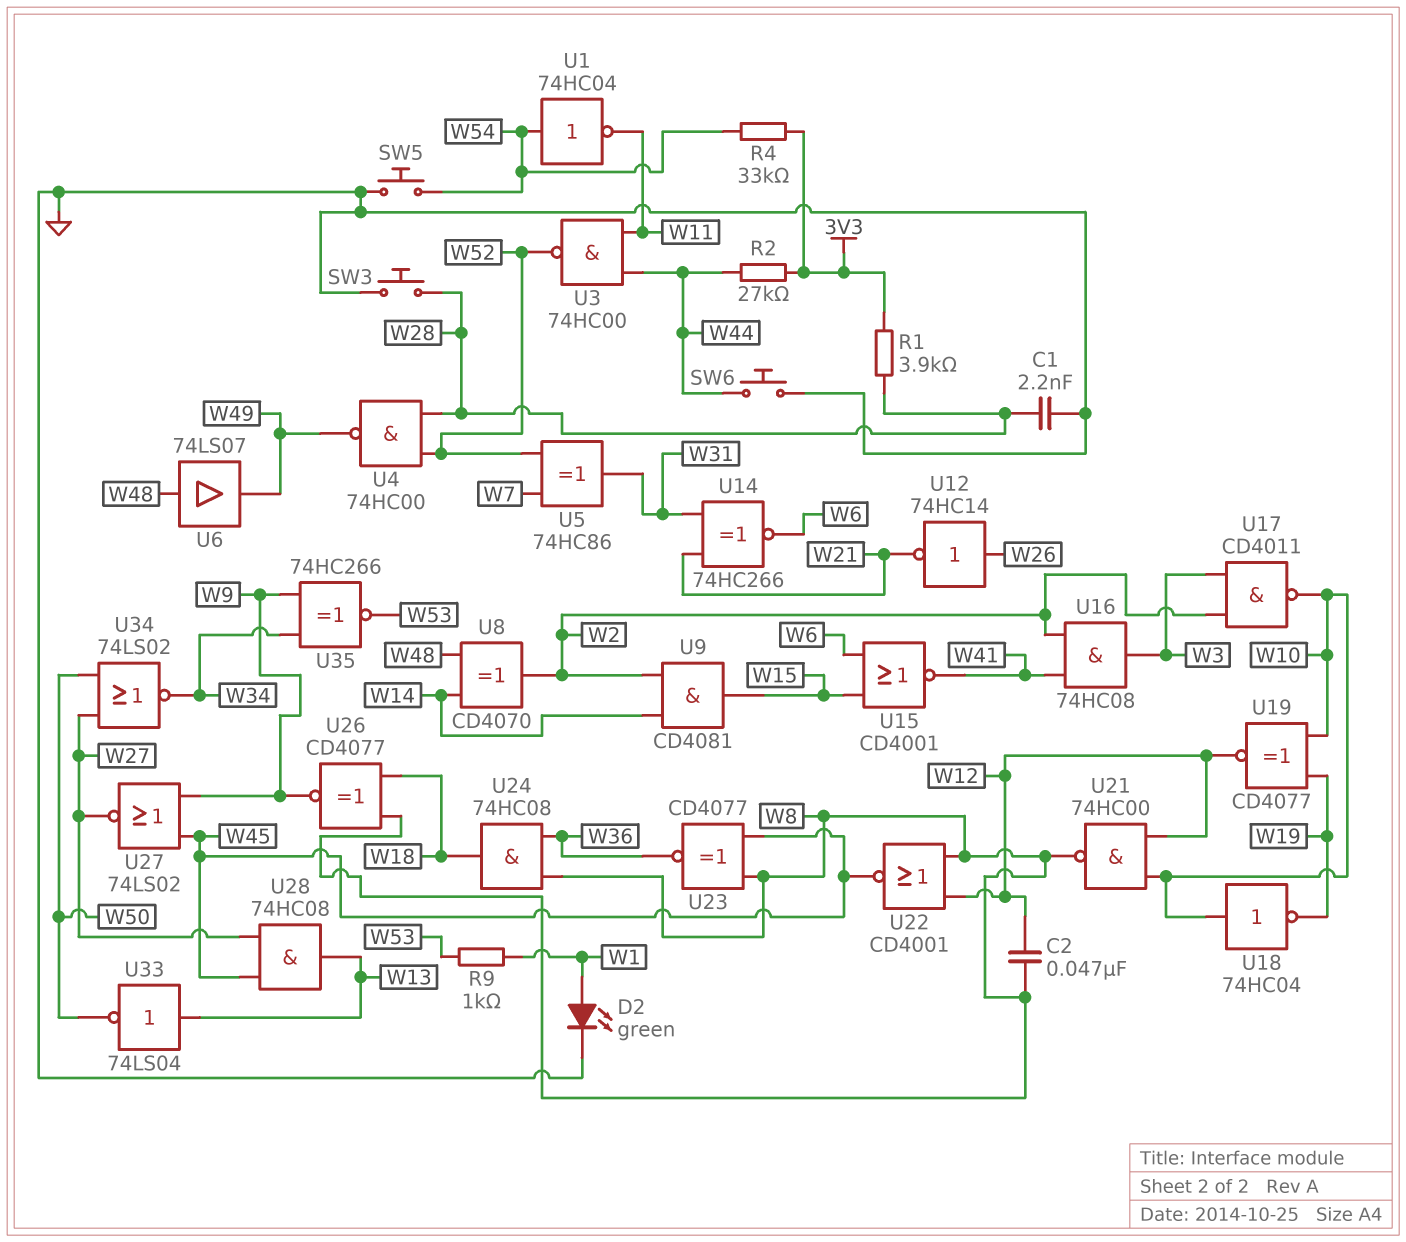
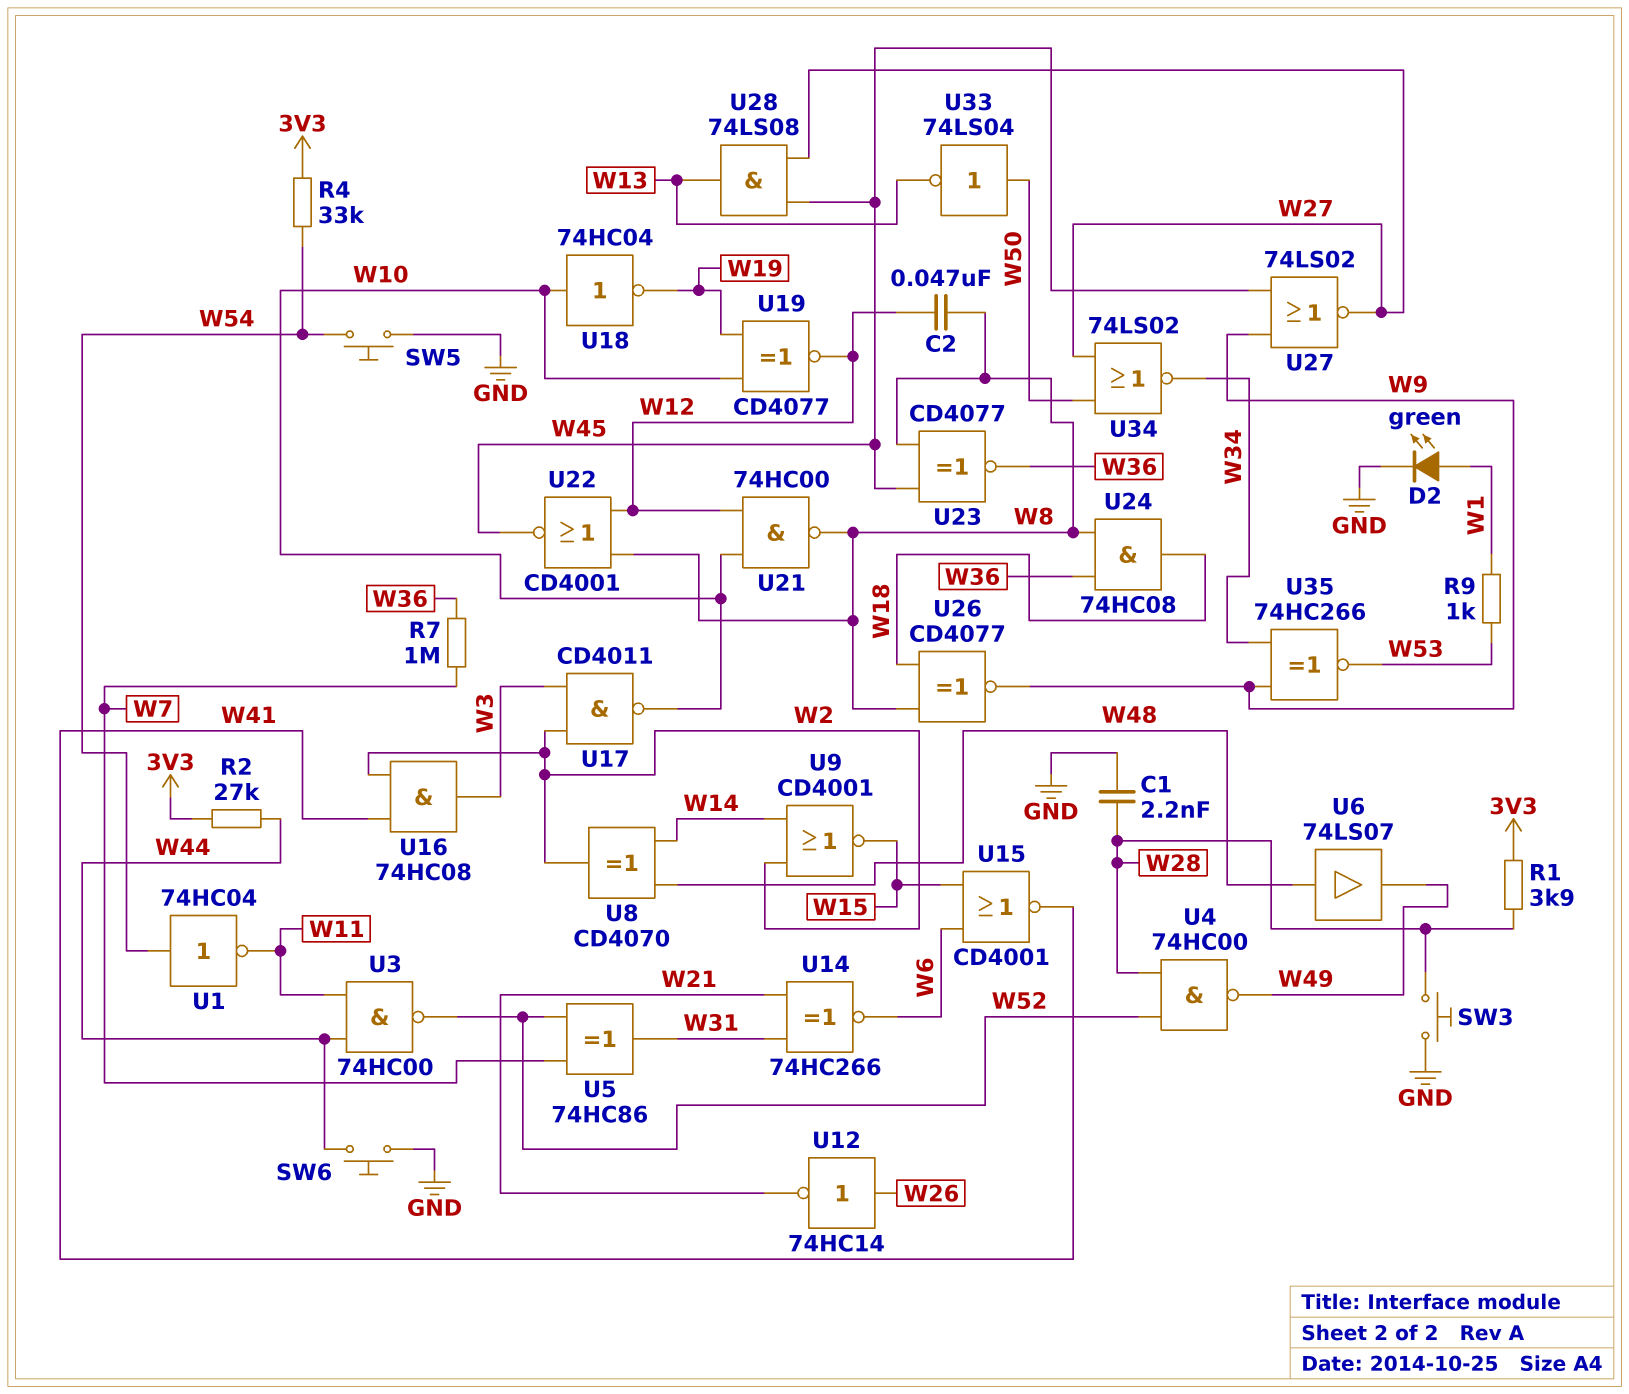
R7: none -> 1M (W7, W36)
U9: AND CD4081 (in W2, in W14, out W15) -> NOR CD4001 (in W2, in W14, out W15)
U28: AND 74HC08 (in W27, in W45, out W13) -> AND 74LS08 (in W27, in W45, out W13)
U33: NOT 74LS04 (in W13, out W50) -> NOT 74LS04 (in W50, out W13)

